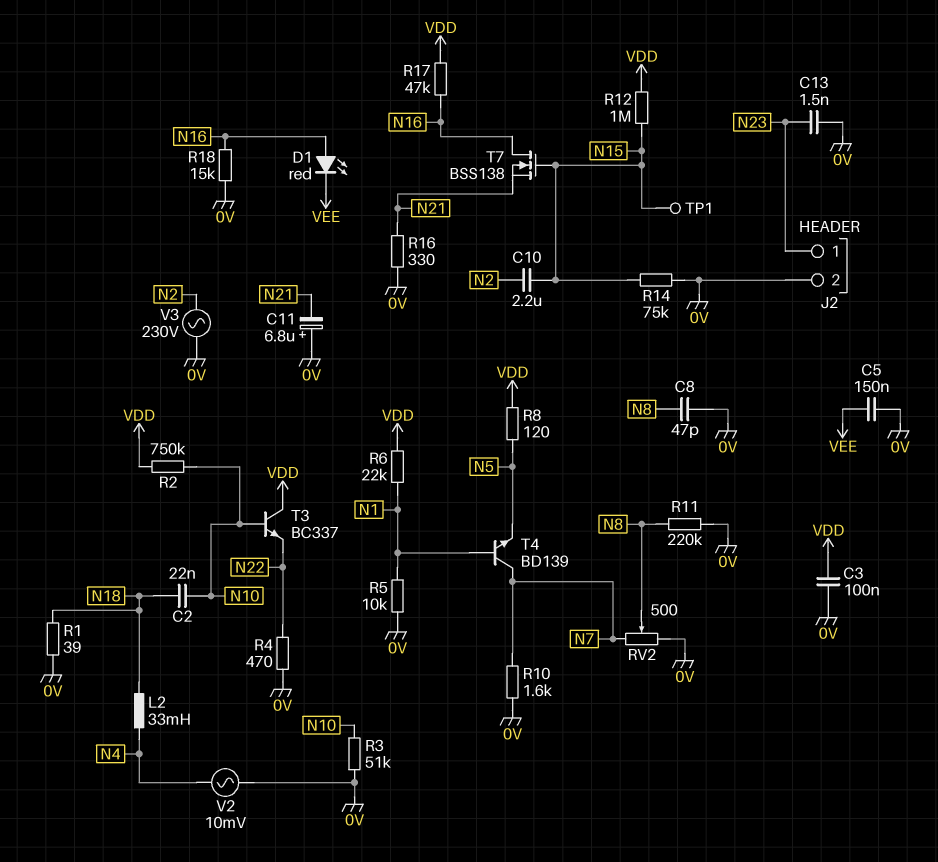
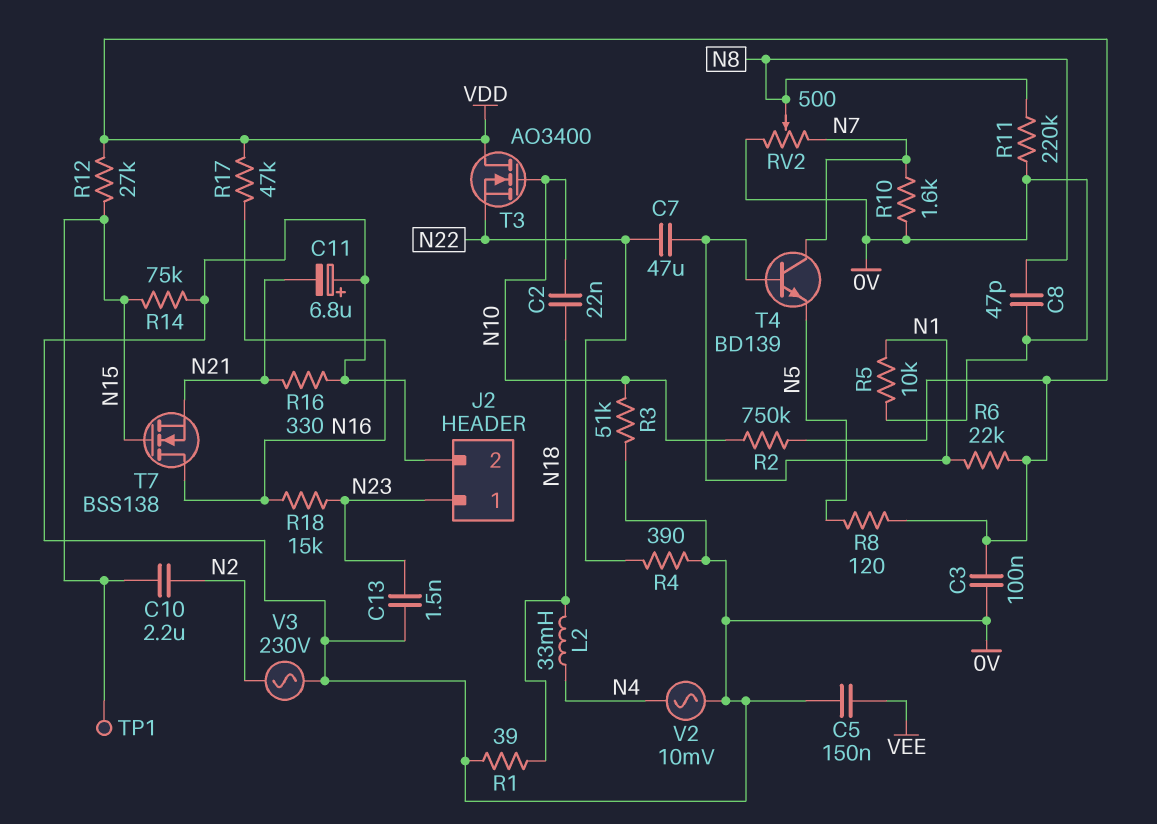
C7: none -> 47uF (N1, N22)
D1: LED red (A N16, K VEE) -> none
R4: 470 (0V, N22) -> 390 (0V, N22)
R12: 1M (N15, VDD) -> 27k (N15, VDD)
R18: 15k (0V, N16) -> 15k (N16, N23)
T3: NPN BC337 (B N10, C VDD, E N22) -> NMOS AO3400 (G N10, D VDD, S N22)

